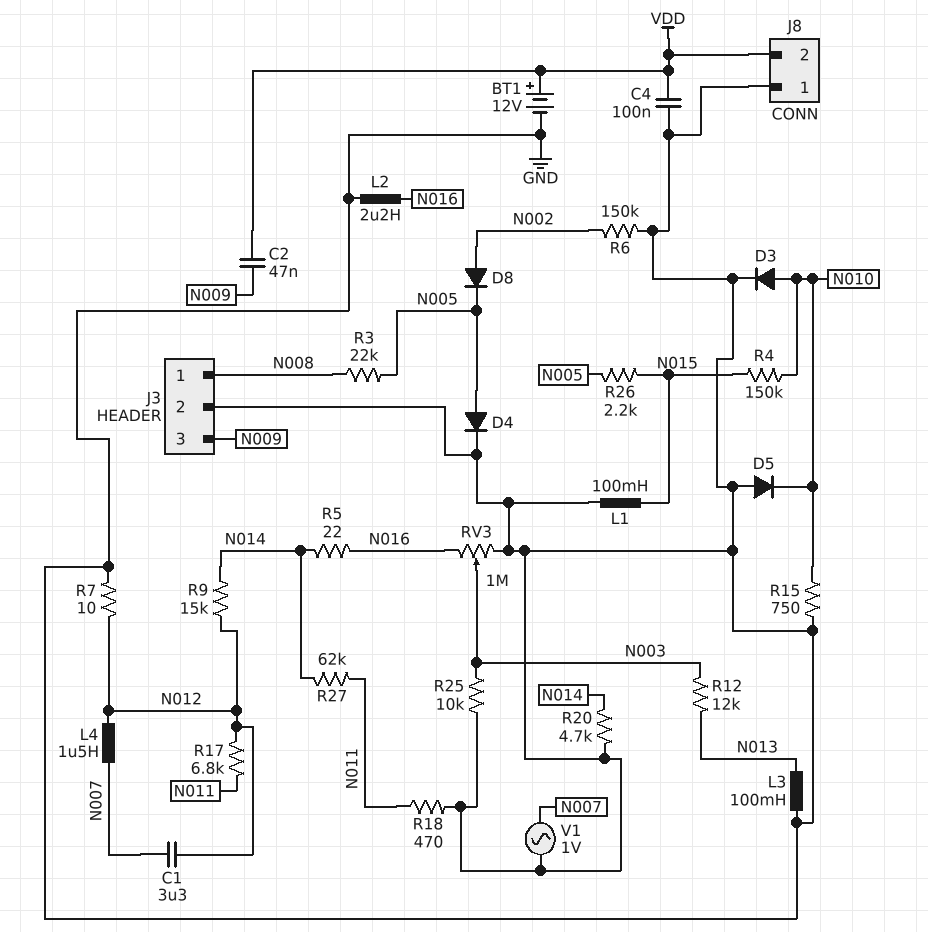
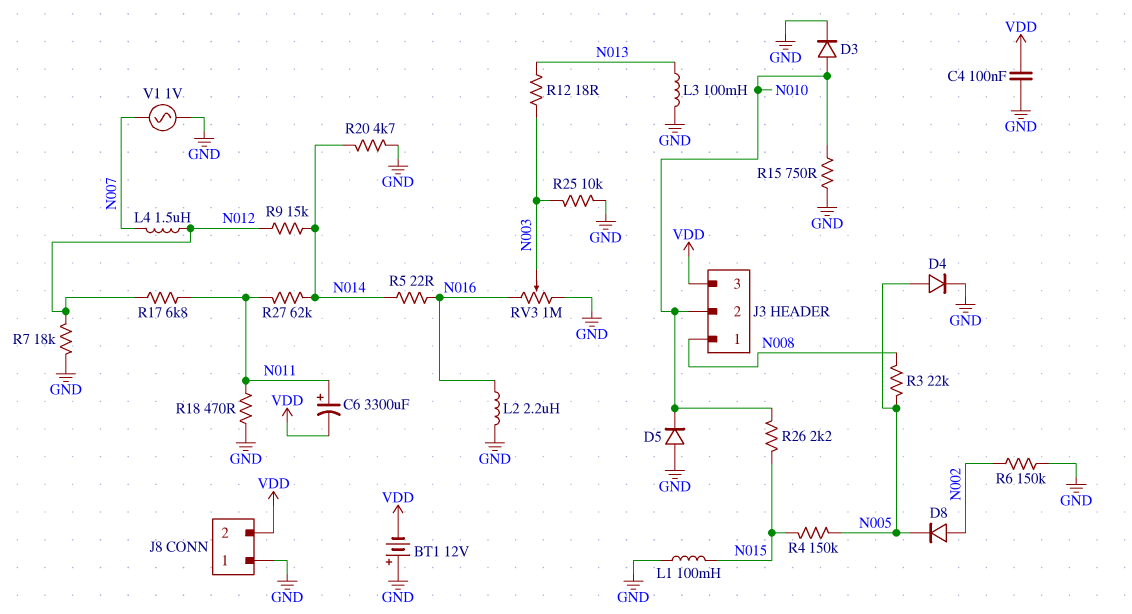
BT1: 12V (plus VDD, minus GND) -> 12V (plus GND, minus VDD)
C1: 3.3uF (N007, N012) -> none
C2: 47nF (N009, VDD) -> none
C6: none -> 3300uF (plus N011, minus VDD)
J3 pin 2: GND -> N010
J3 pin 3: N009 -> VDD
R4: 150k (N010, N015) -> 150k (N005, N015)
R7: 10 (GND, N012) -> 18k (GND, N012)
R12: 12k (N003, N013) -> 18 (N003, N013)
R26: 2.2k (N005, N015) -> 2.2k (N010, N015)

